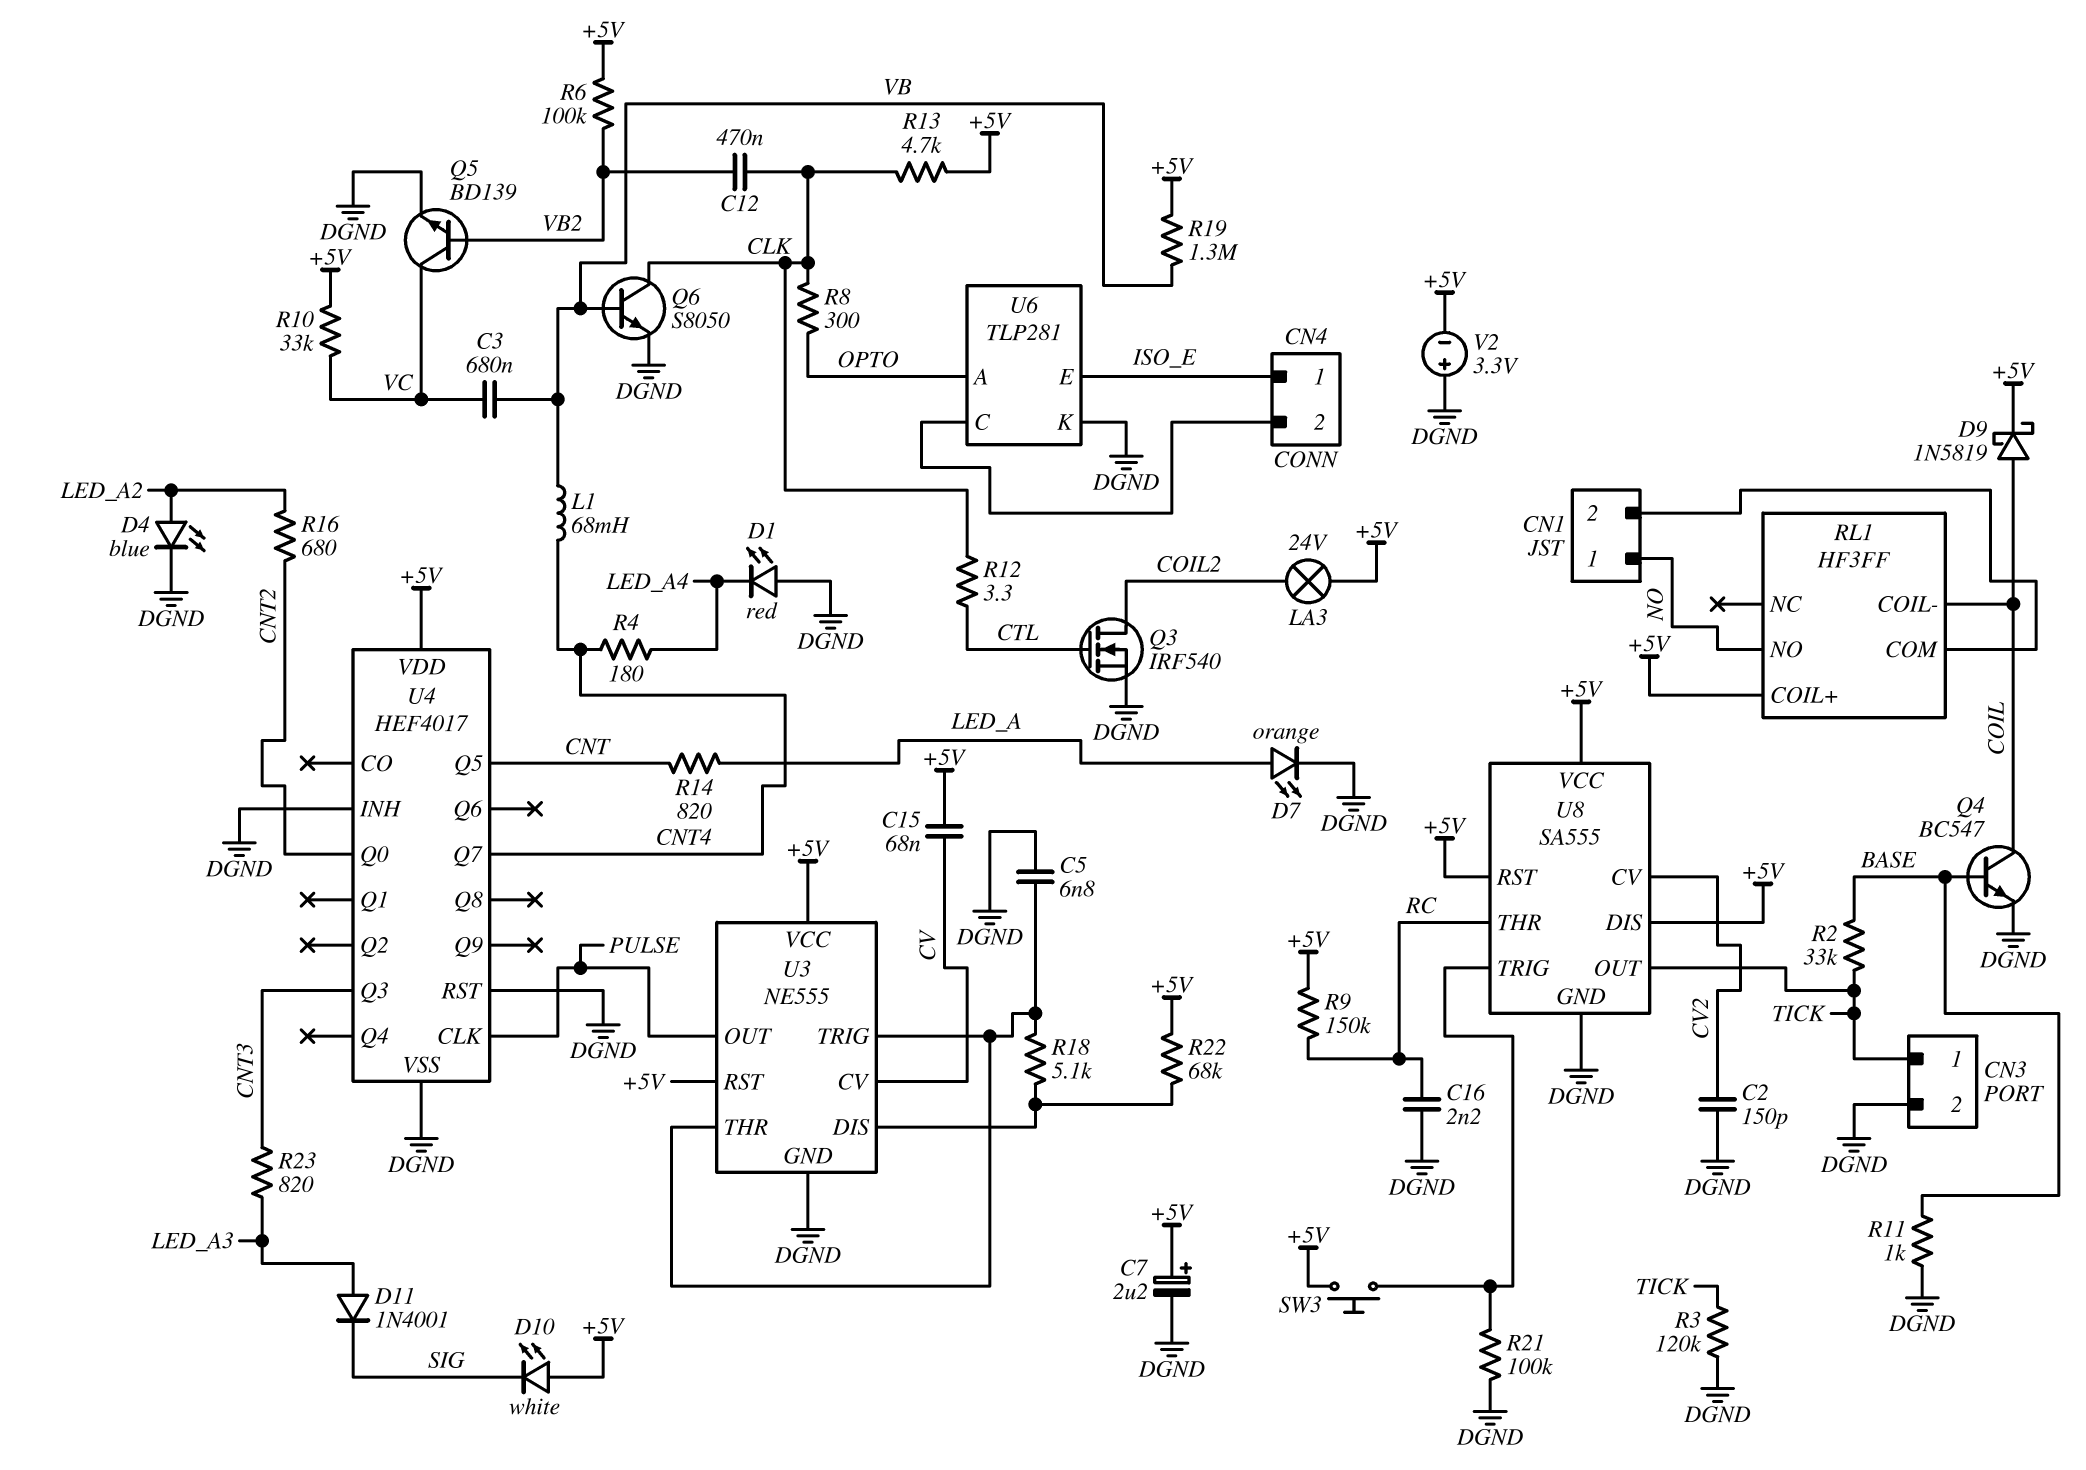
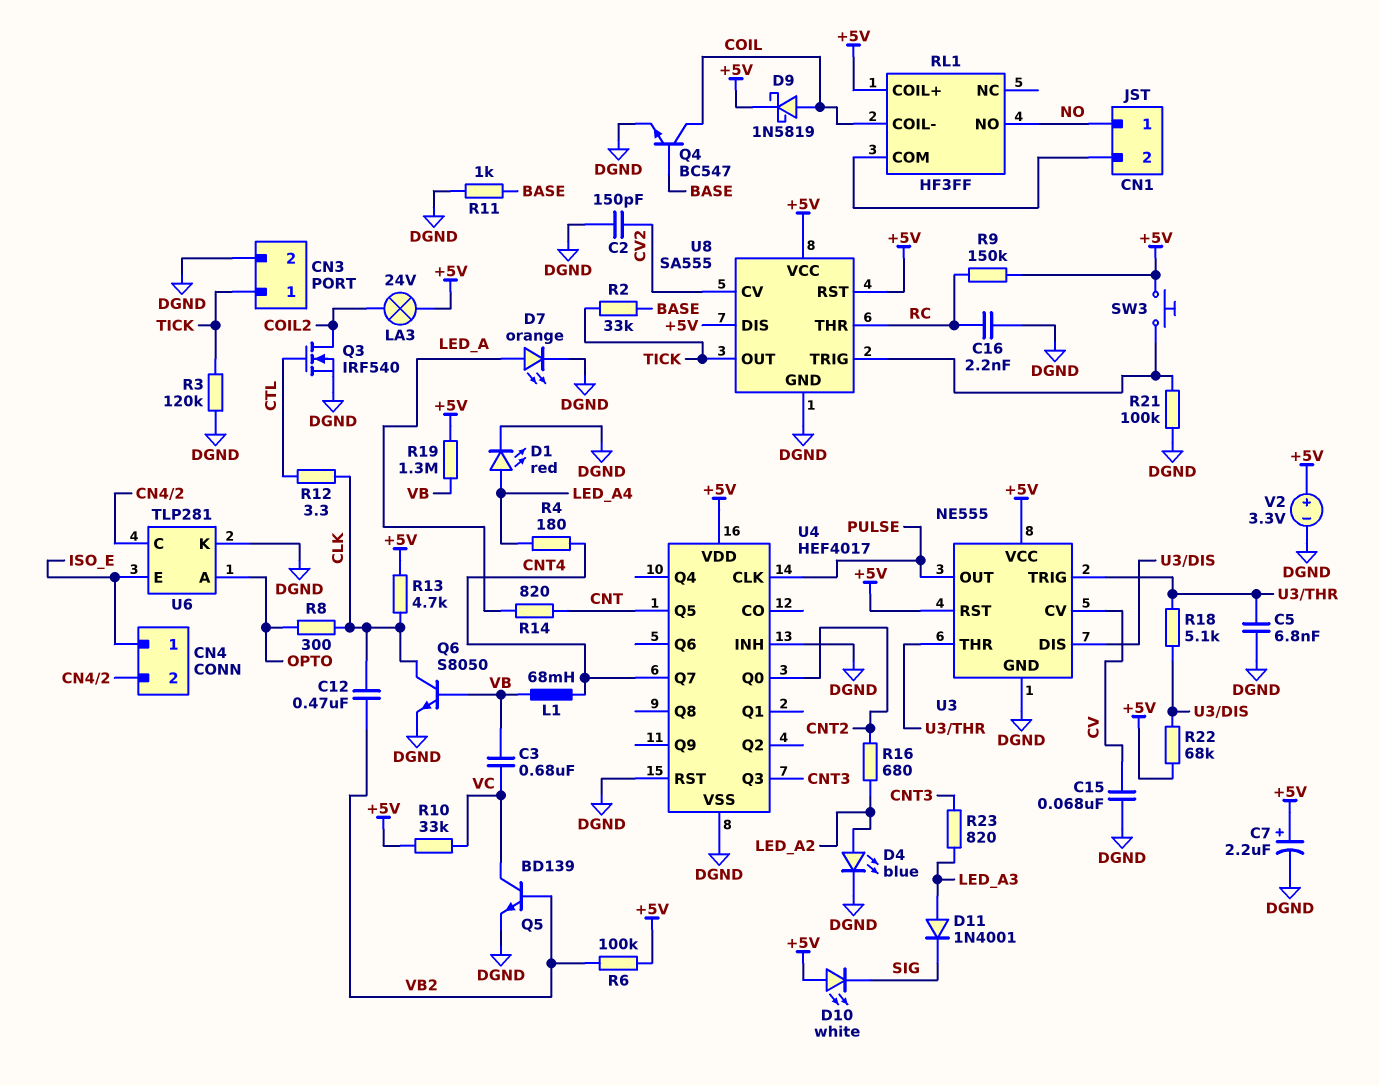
C15: 68nF (+5V, CV) -> 68nF (CV, DGND)
D1: LED red (A DGND, K LED_A4) -> LED red (A LED_A4, K DGND)
V2: 3.3V (plus DGND, minus +5V) -> 3.3V (plus +5V, minus DGND)

